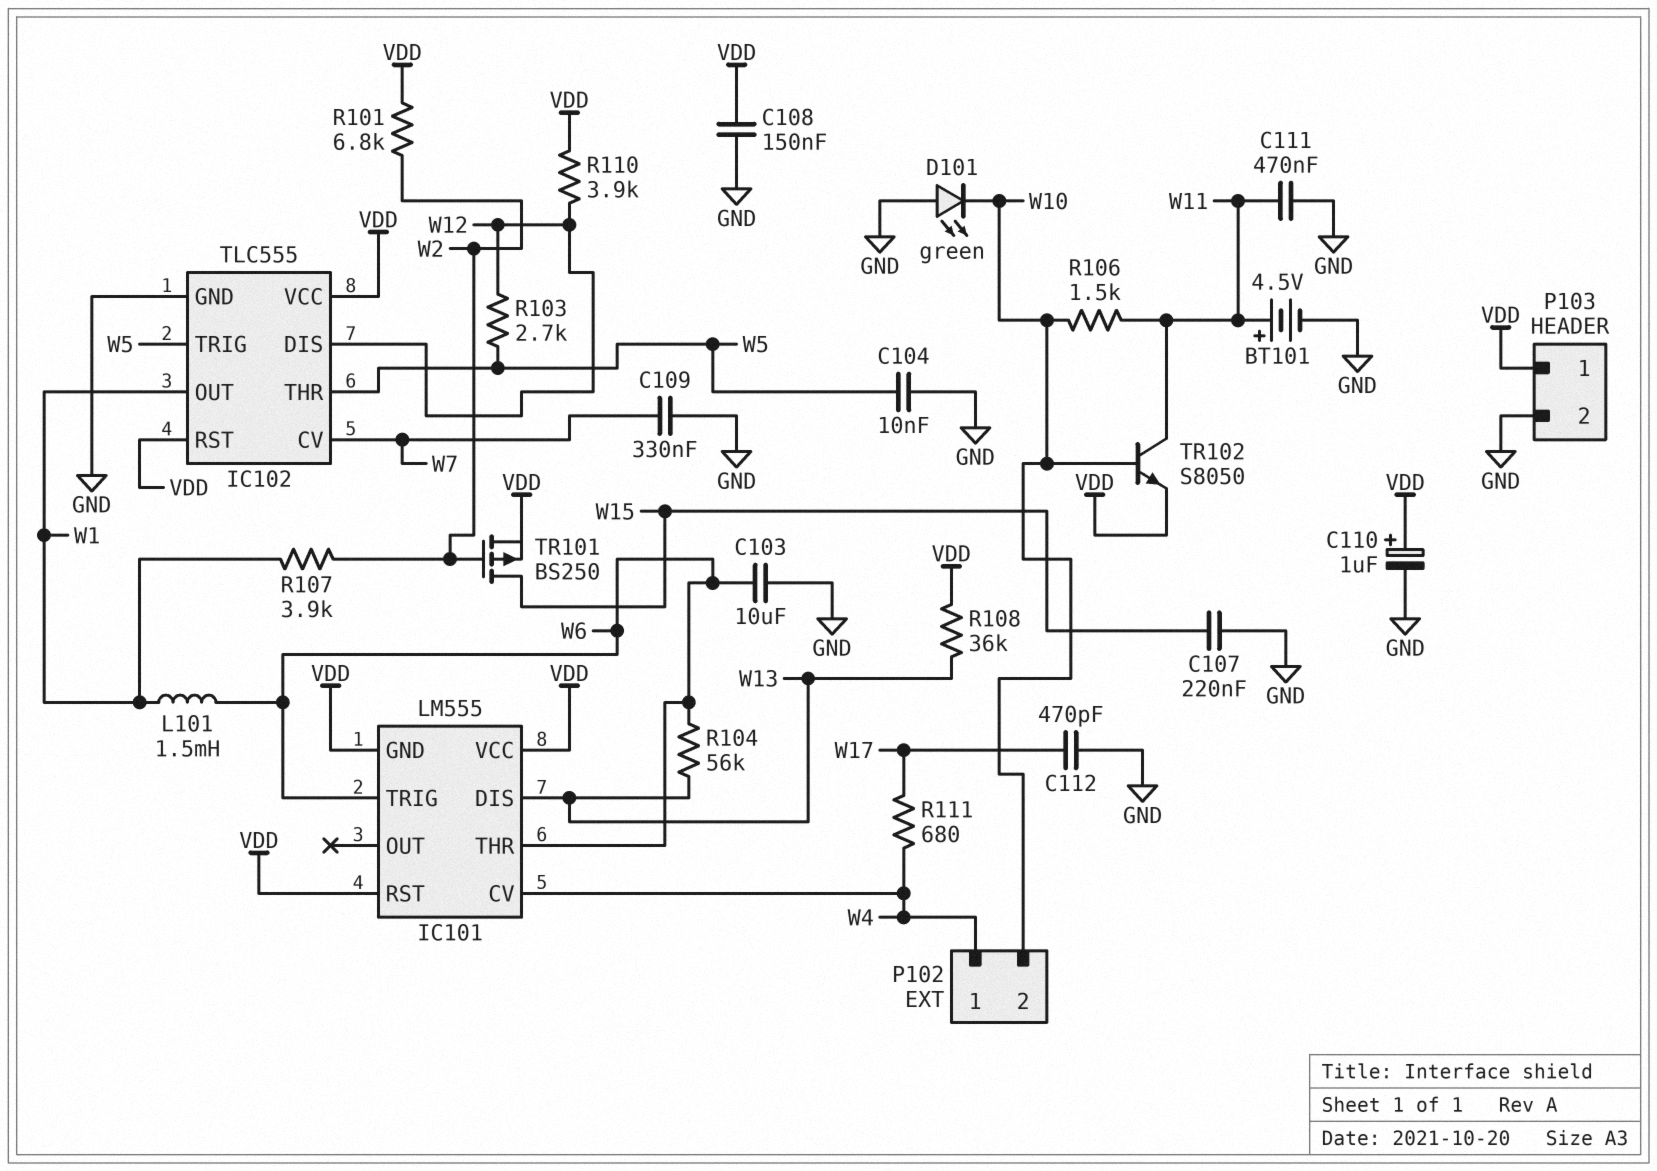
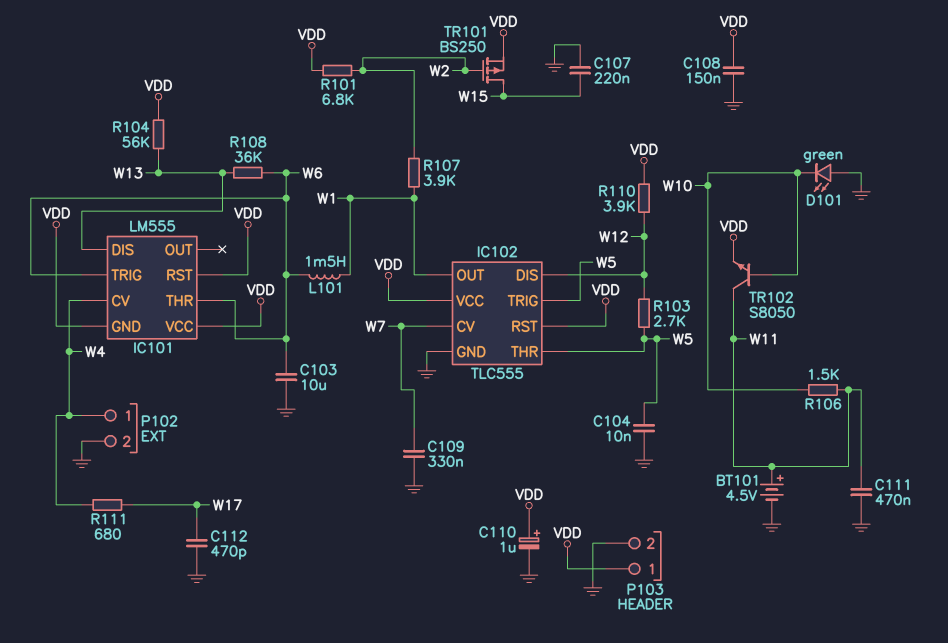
P102 pin 2: W10 -> GND
R104: 56k (W6, W13) -> 56k (VDD, W13)
R108: 36k (VDD, W13) -> 36k (W6, W13)

